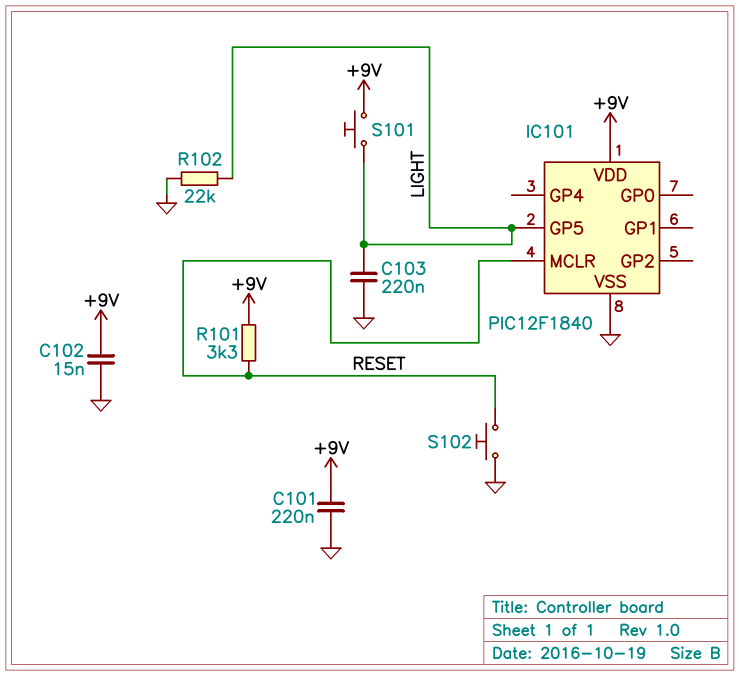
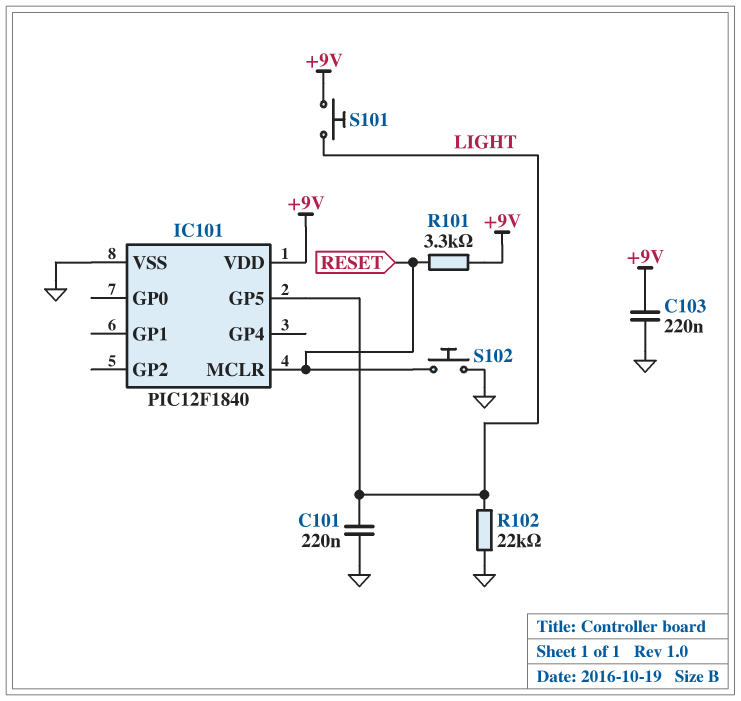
C101: 220nF (+9V, GND) -> 220nF (GND, LIGHT)
C102: 15nF (+9V, GND) -> none
C103: 220nF (GND, LIGHT) -> 220nF (+9V, GND)

